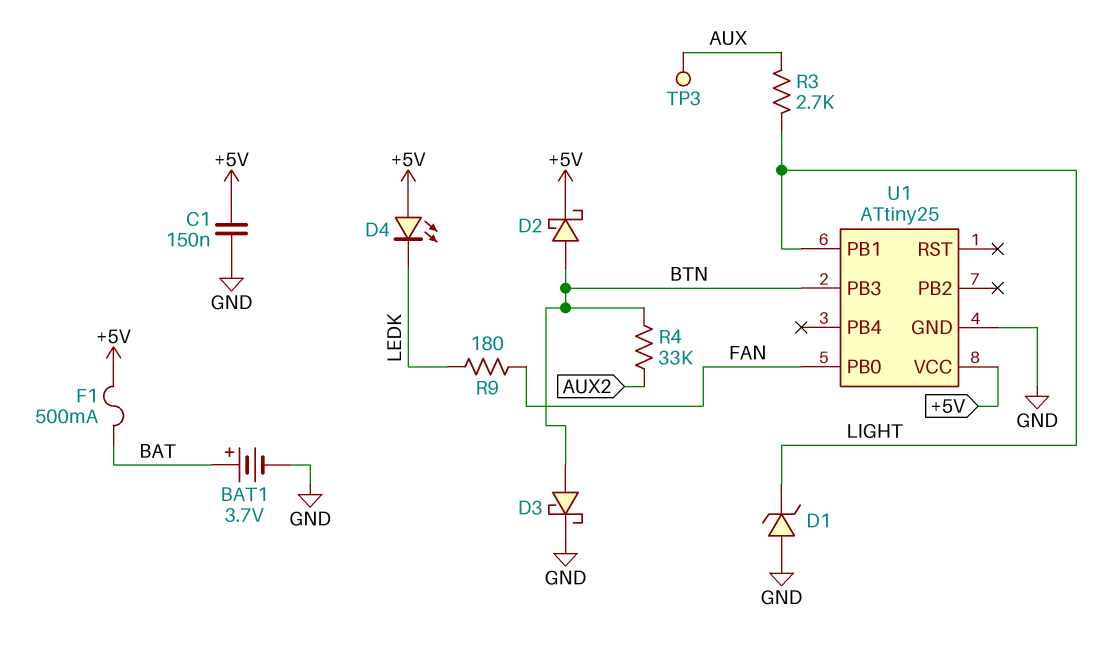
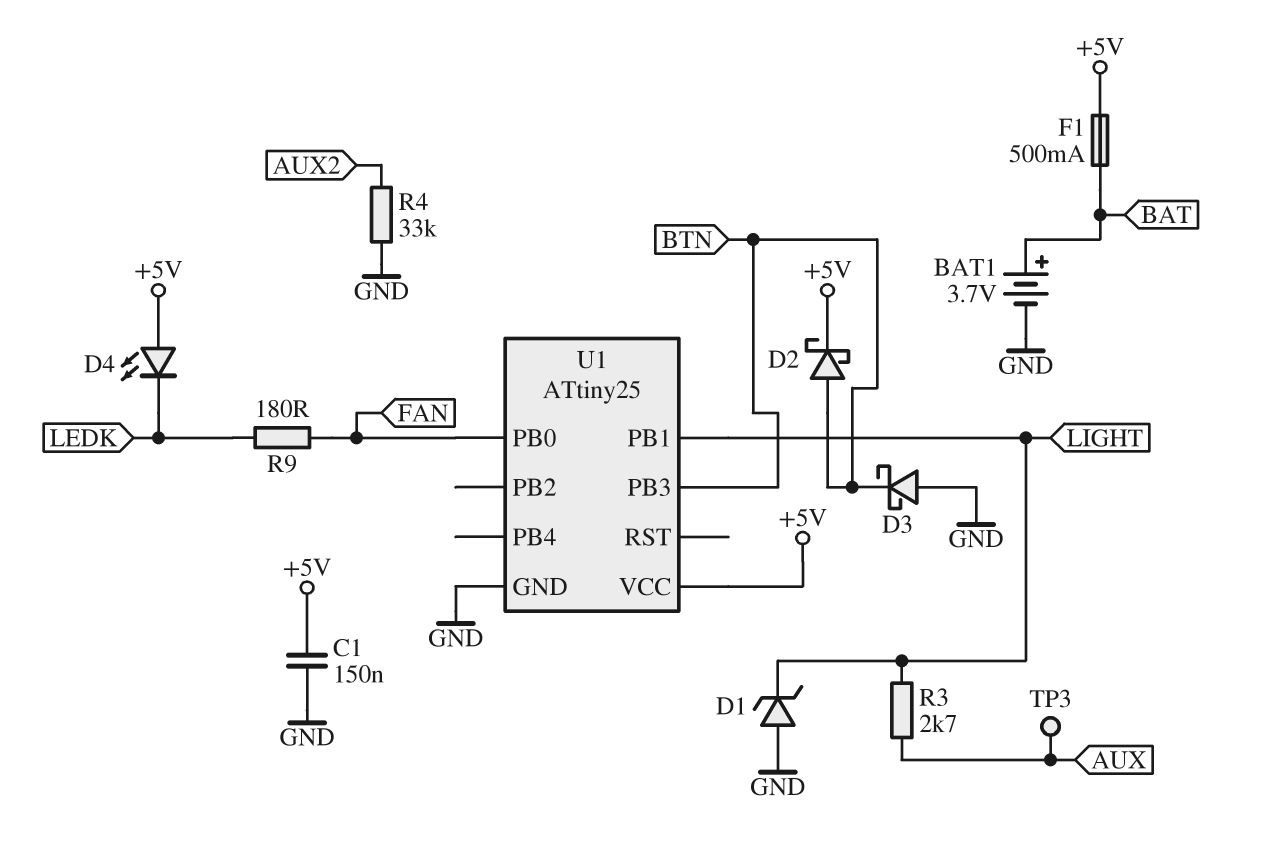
D3: schottky (A BTN, K GND) -> schottky (A GND, K BTN)
R4: 33k (AUX2, BTN) -> 33k (AUX2, GND)

